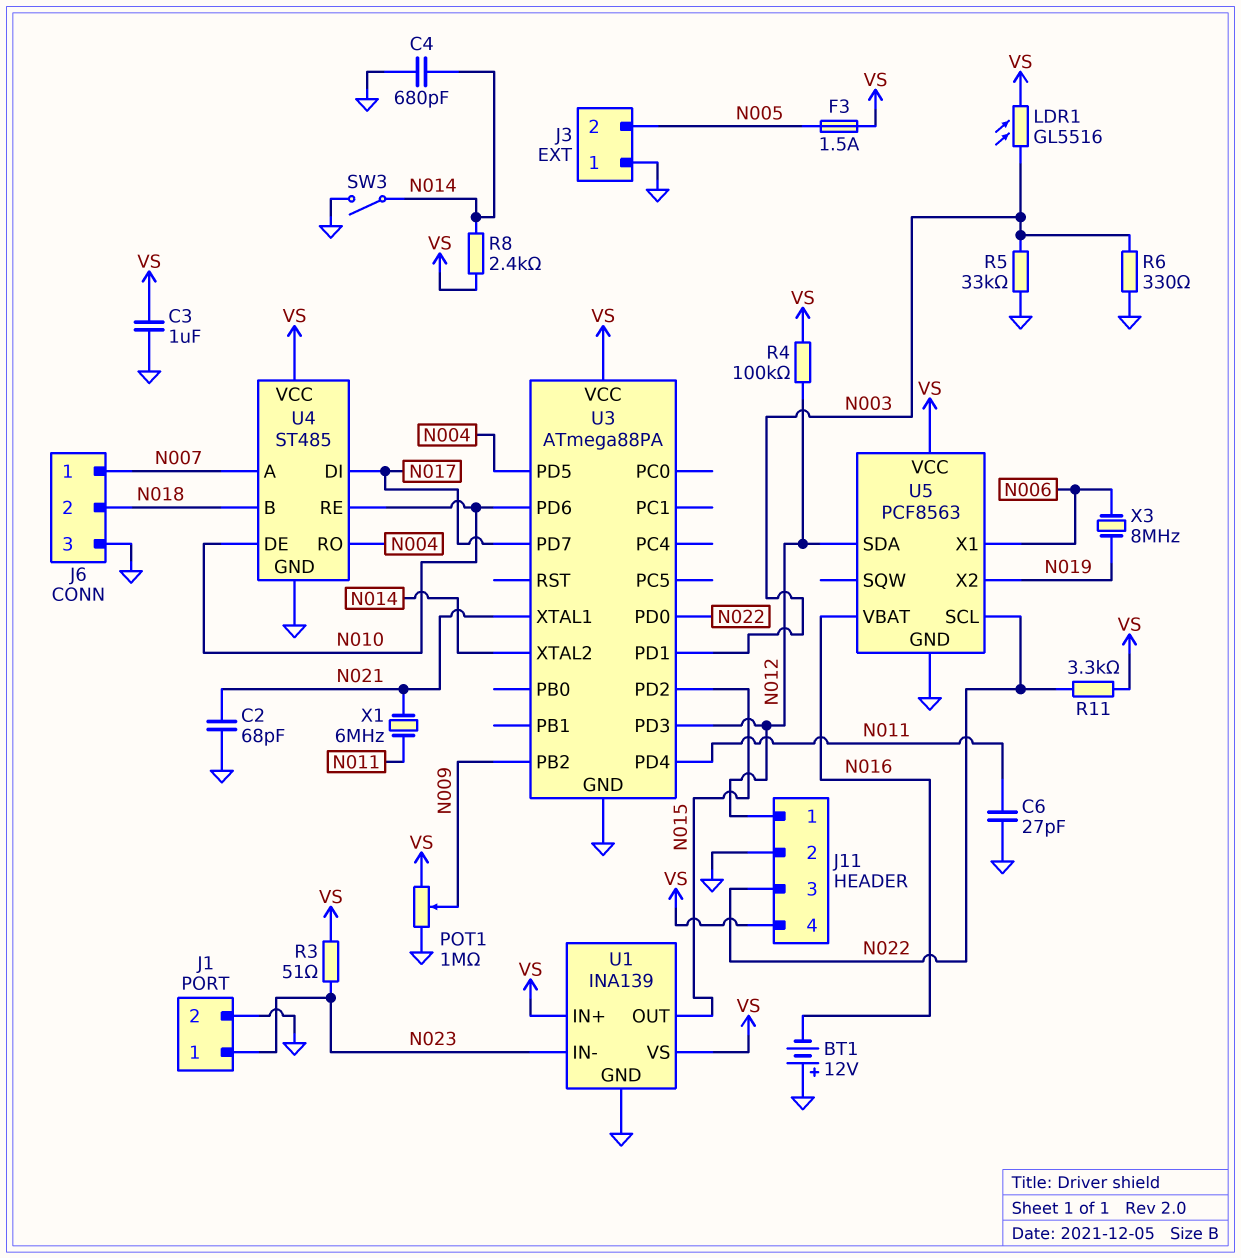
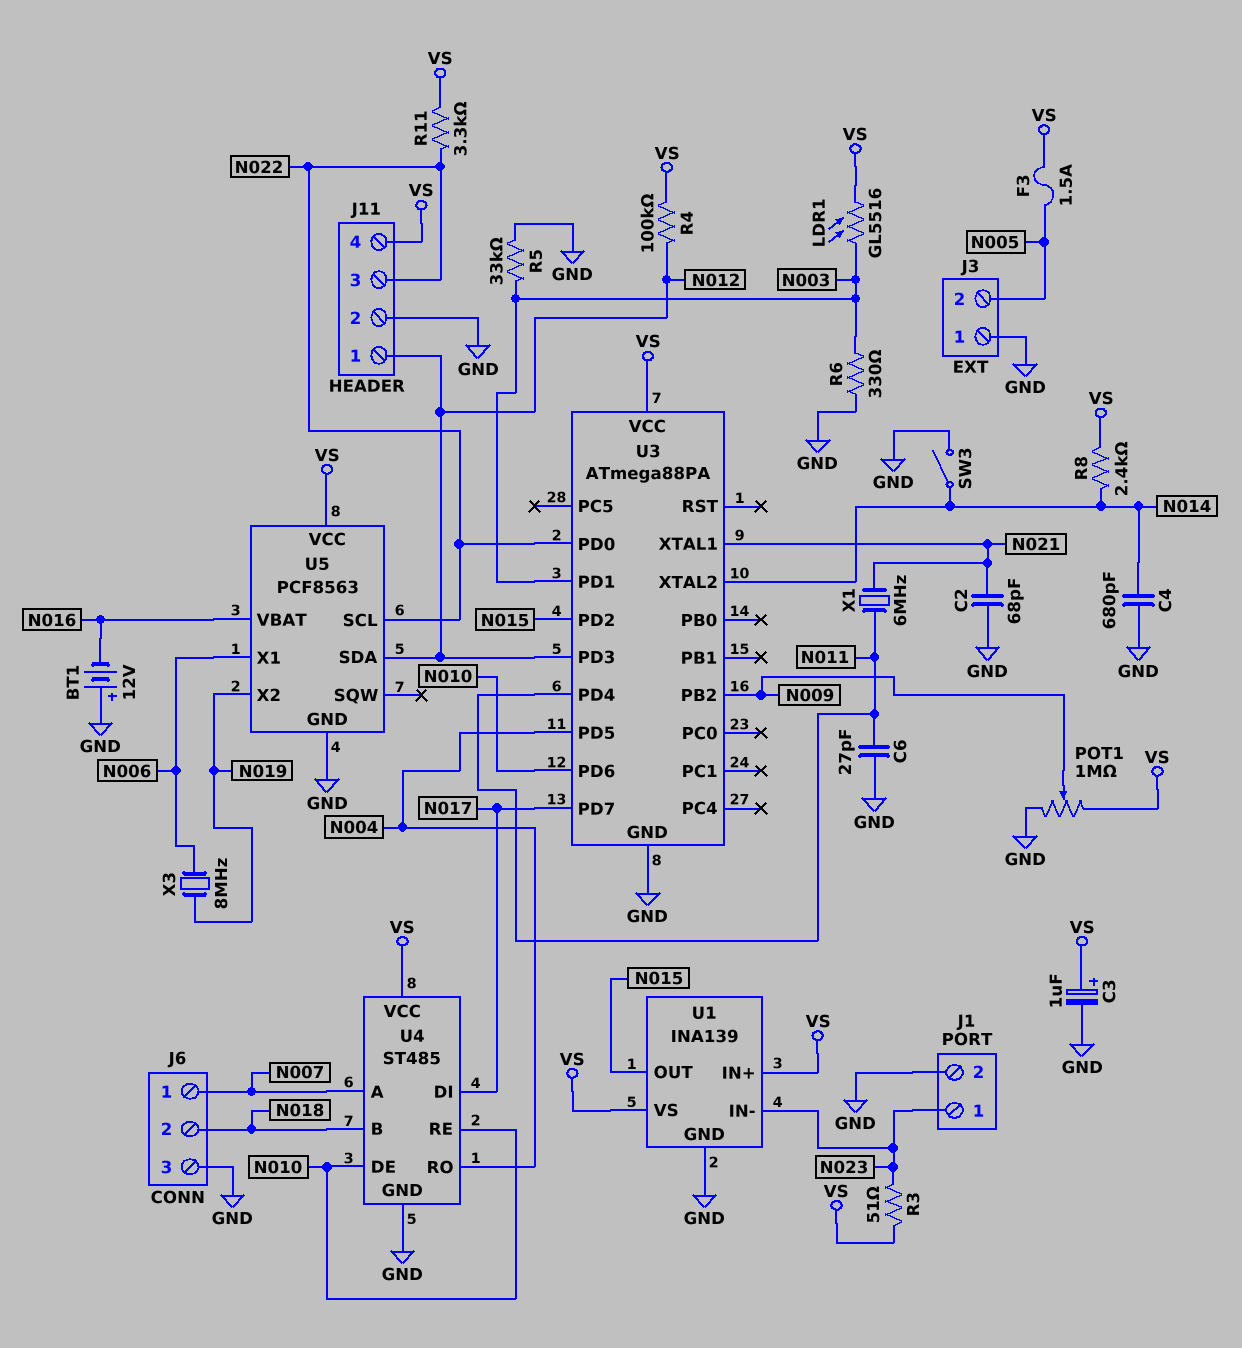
C3: 1uF (GND, VS) -> 1uF (plus VS, minus GND)

